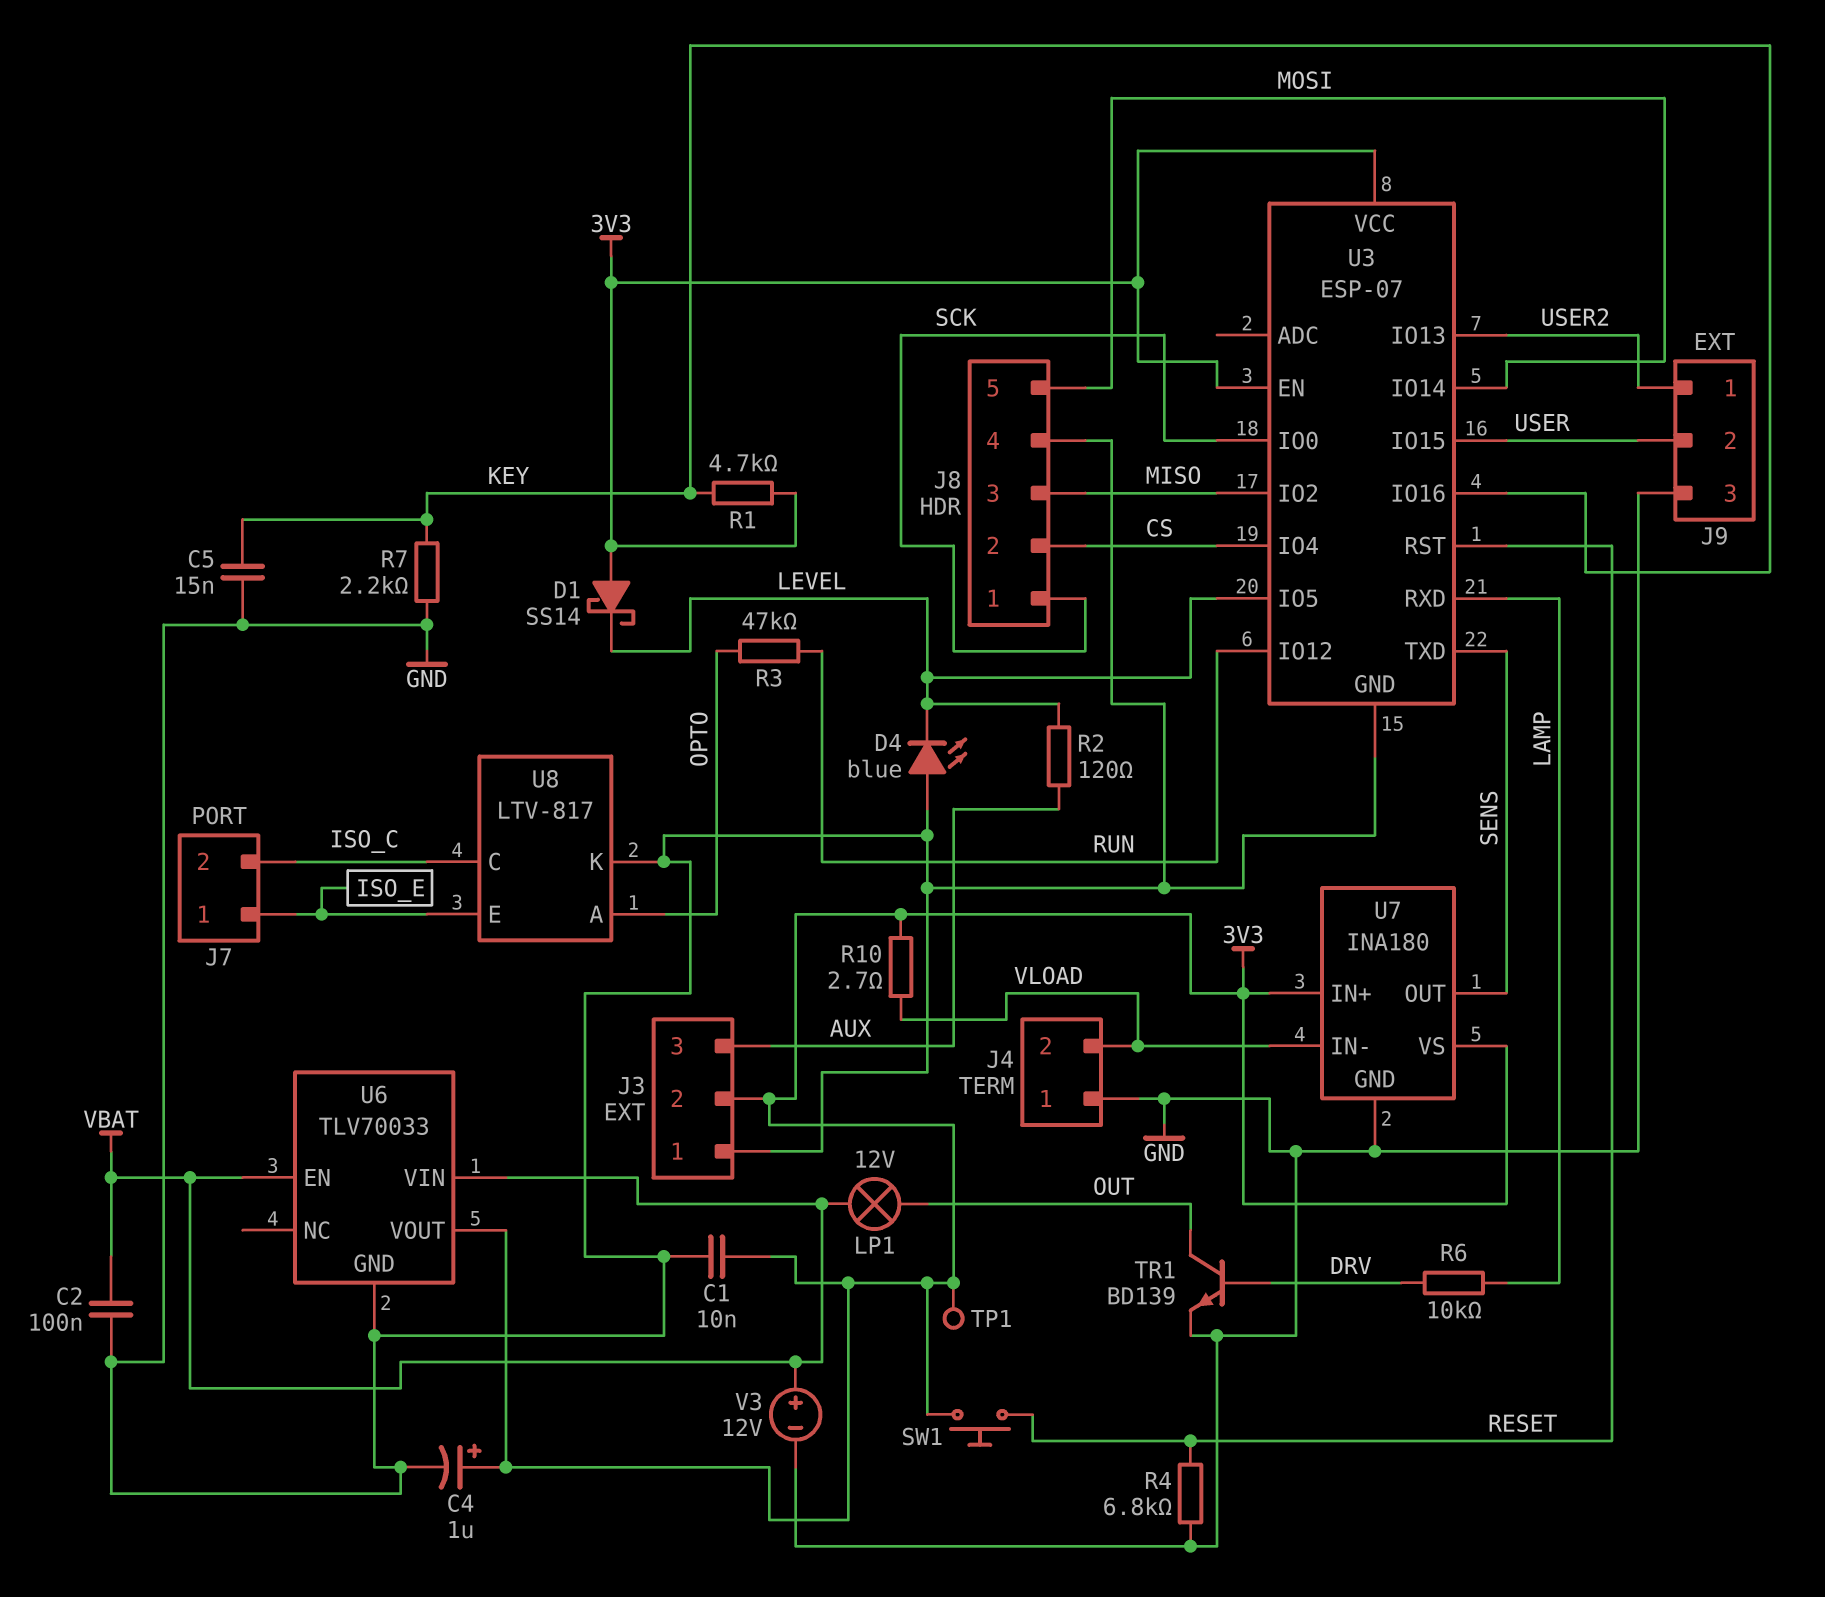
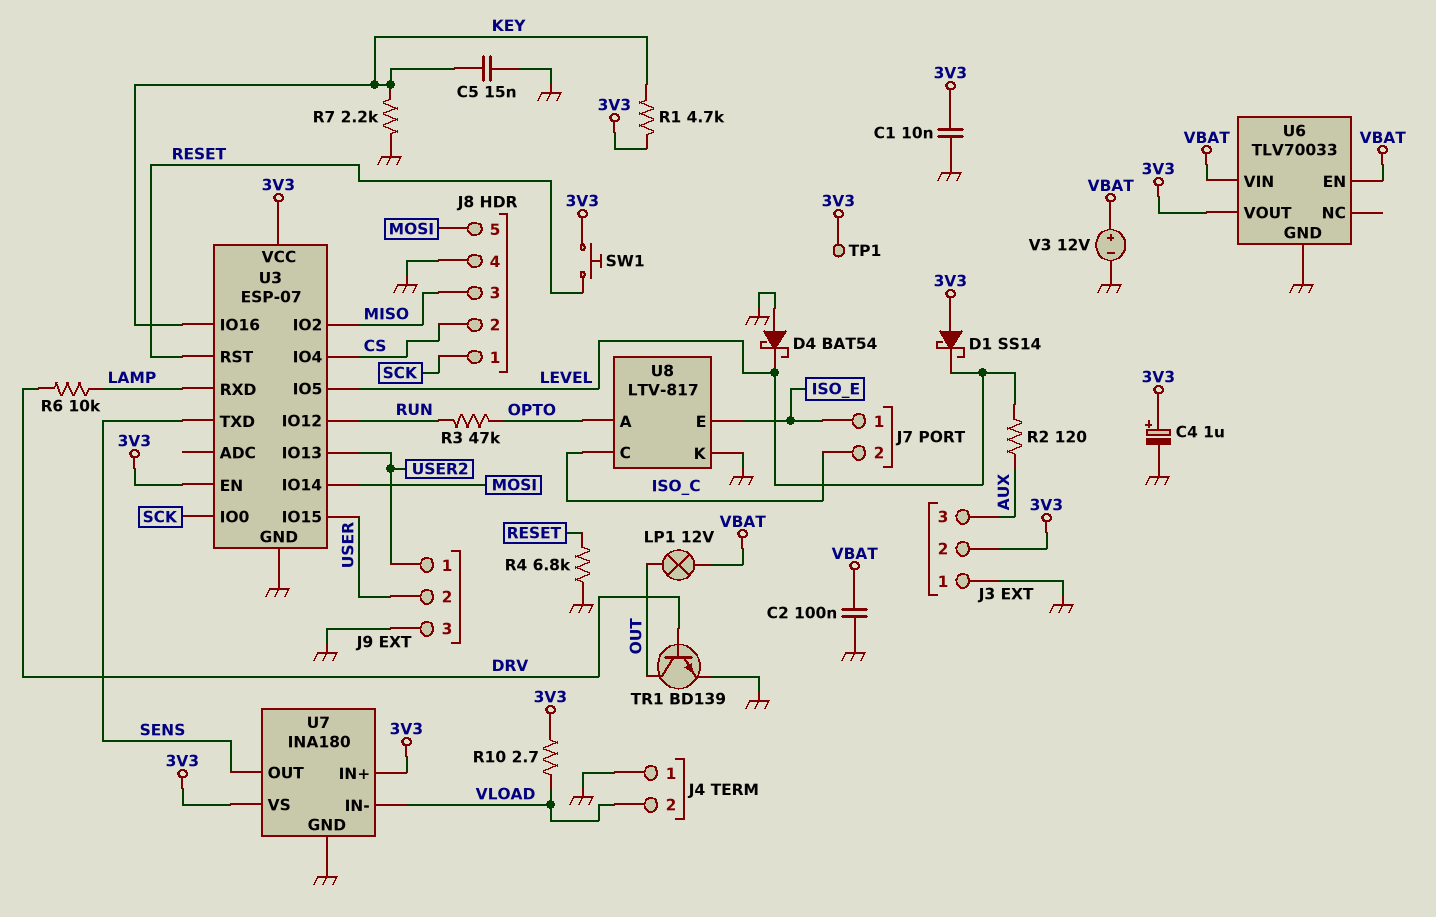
D4: LED blue (A GND, K LEVEL) -> schottky BAT54 (A GND, K LEVEL)

